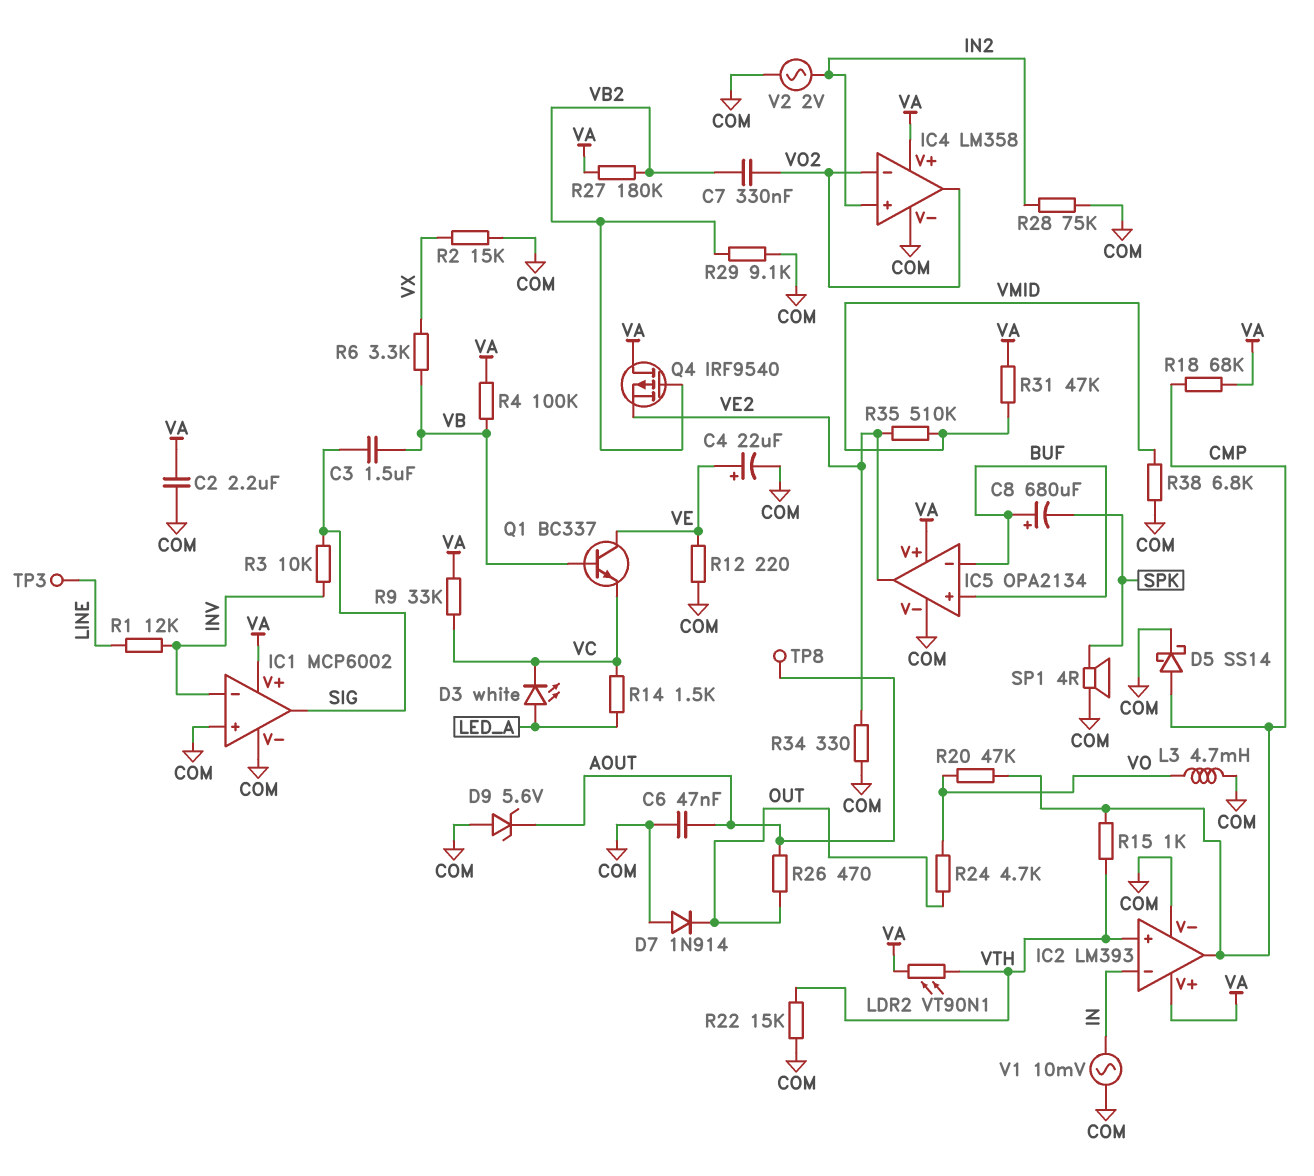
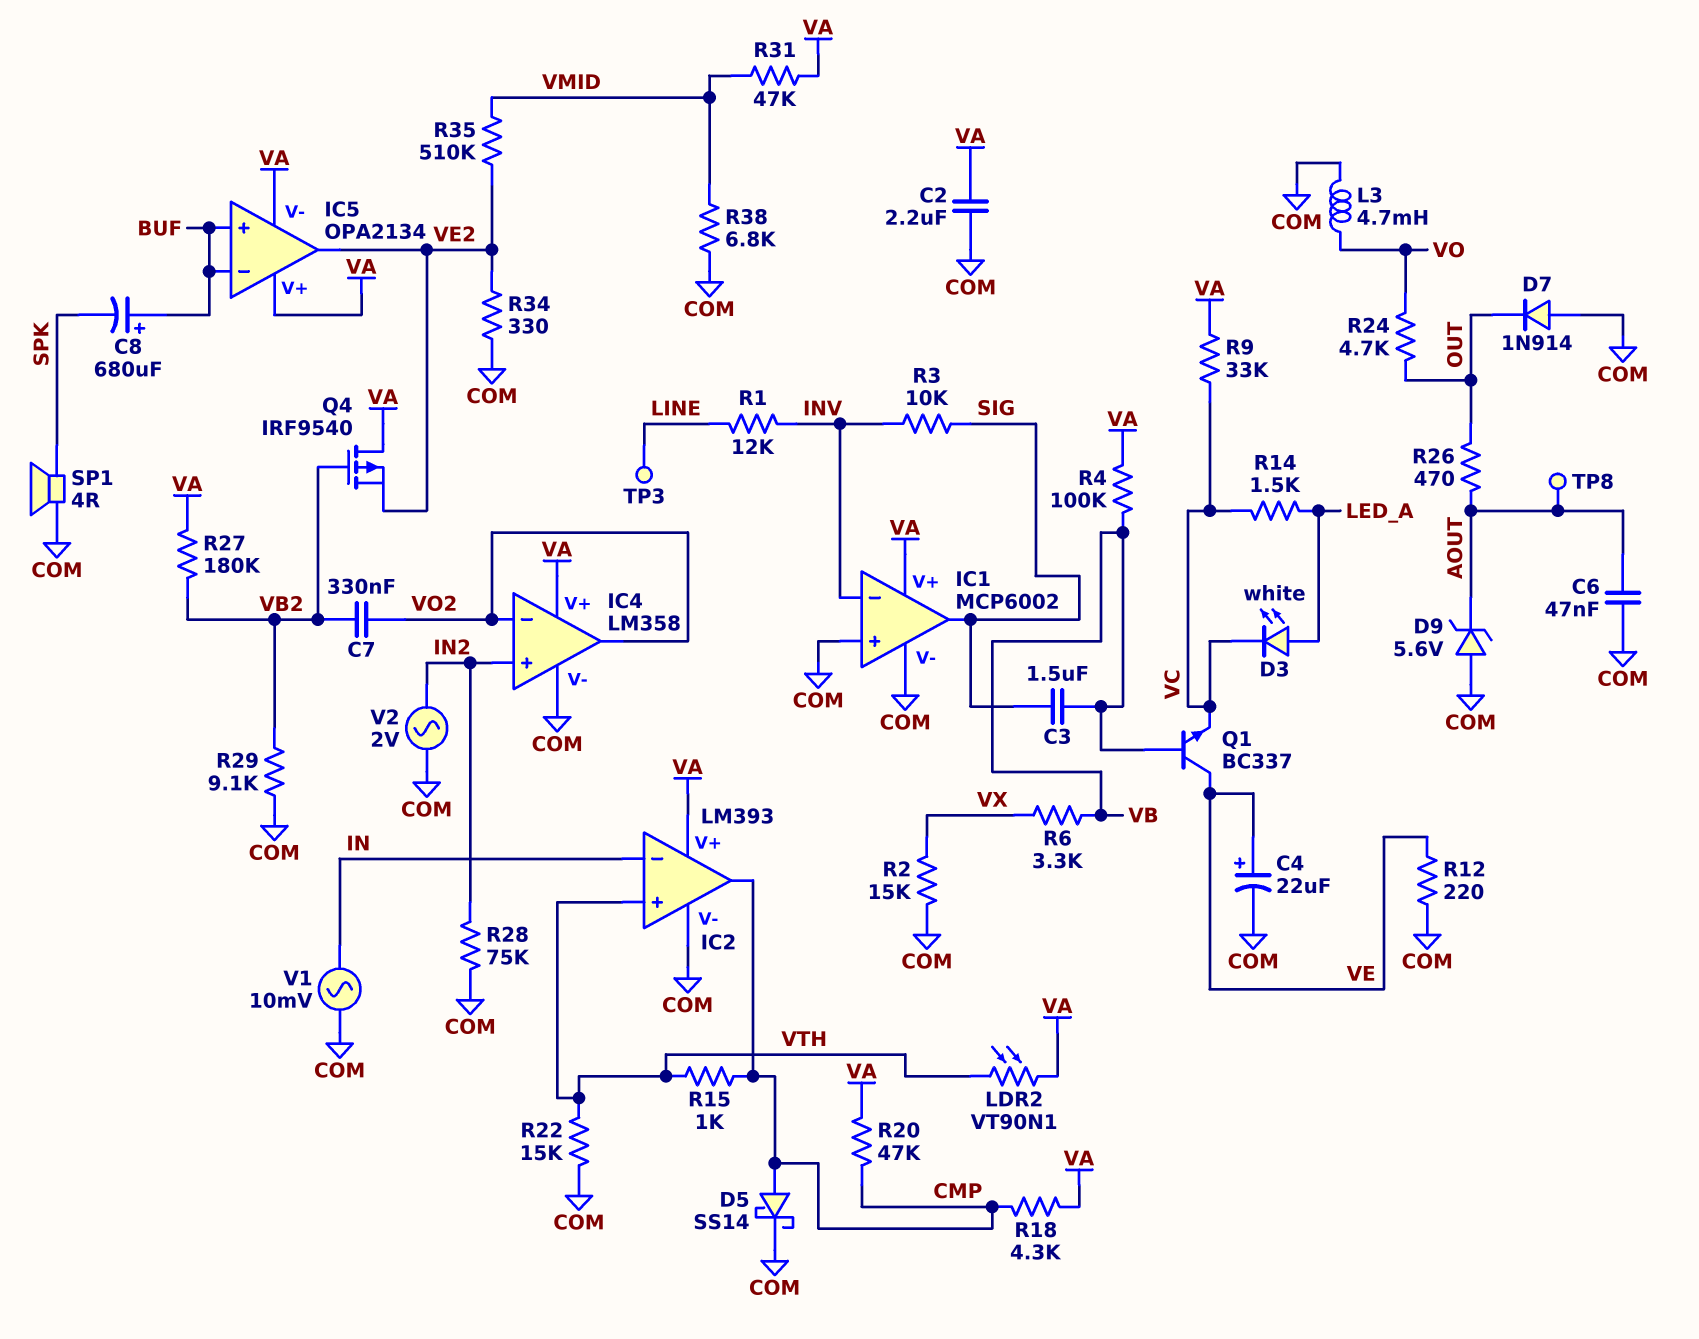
IC5 pin V-: COM -> VA
R18: 68k (CMP, VA) -> 4.3k (CMP, VA)
R20: 47k (CMP, VO) -> 47k (CMP, VA)

